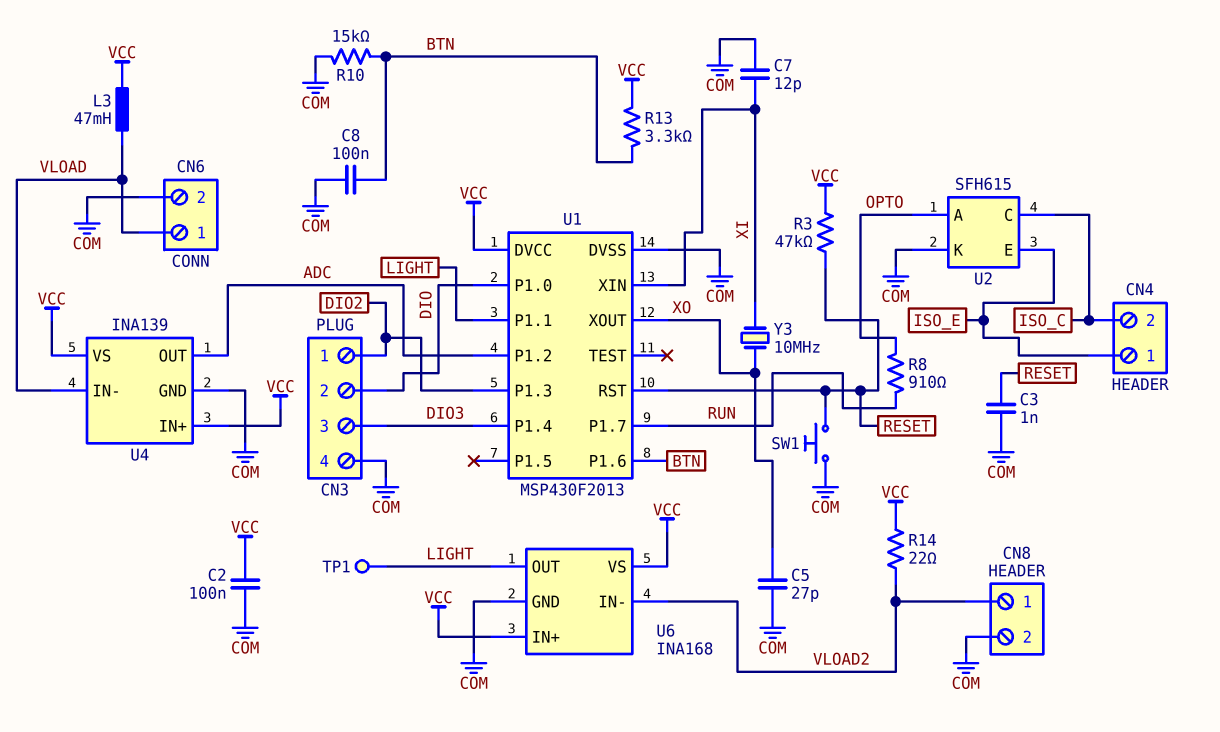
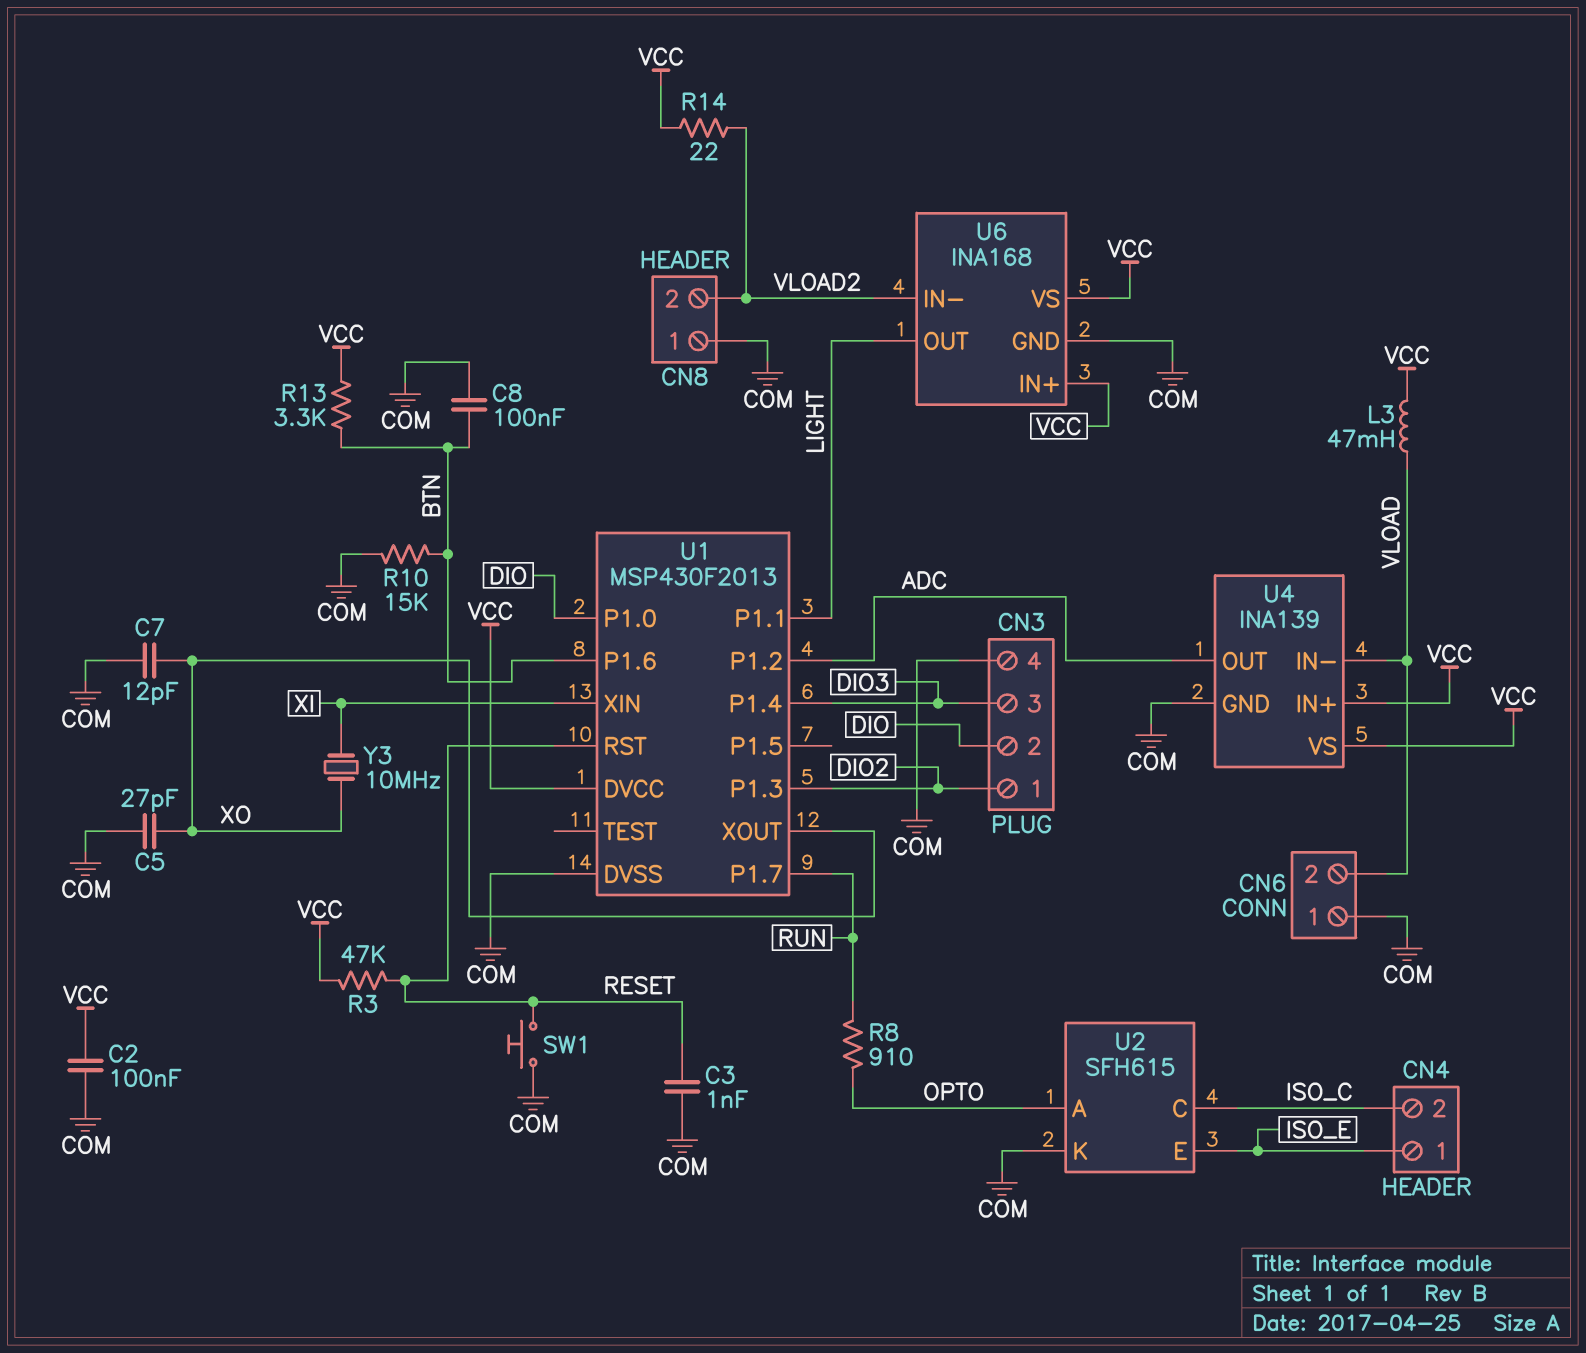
C7: 12pF (COM, XI) -> 12pF (COM, XO)
CN6 pin 1: VLOAD -> COM
CN6 pin 2: COM -> VLOAD
CN8 pin 1: VLOAD2 -> COM
CN8 pin 2: COM -> VLOAD2
TP1: test point (LIGHT) -> none

